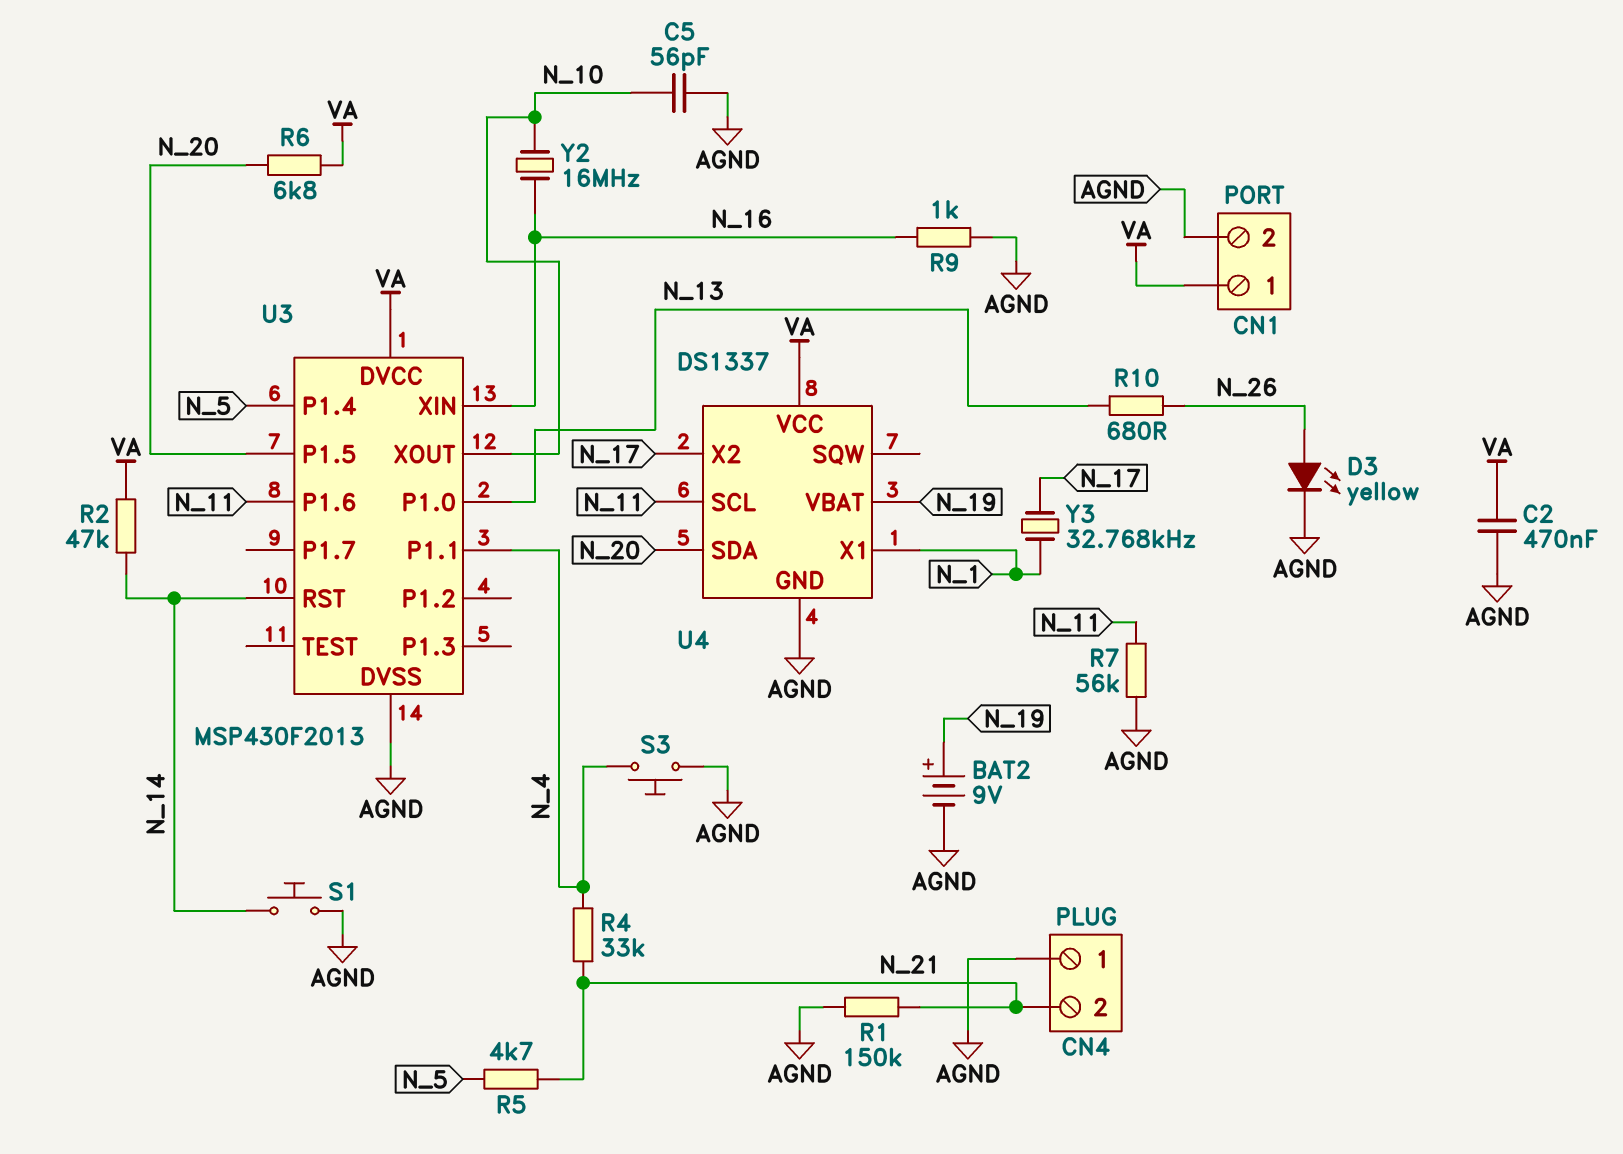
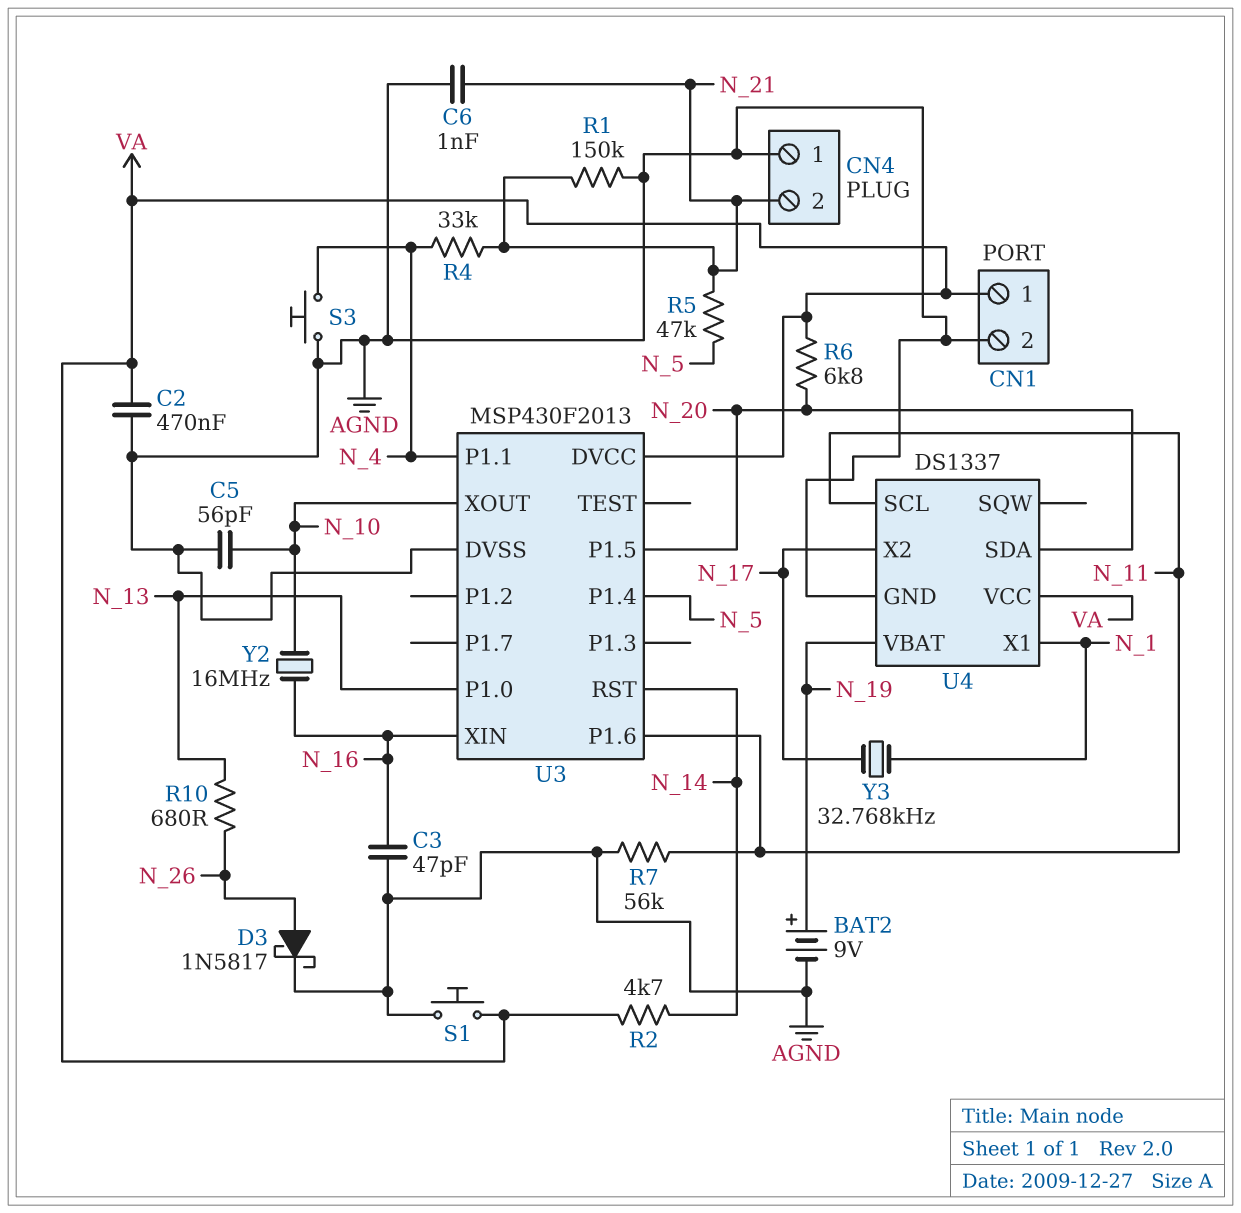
C3: none -> 47pF (AGND, N_16)
C6: none -> 1nF (AGND, N_21)
D3: LED yellow (A N_26, K AGND) -> schottky 1N5817 (A N_26, K AGND)
R2: 47k (N_14, VA) -> 4.7k (N_14, VA)
R5: 4.7k (N_5, N_21) -> 47k (N_5, N_21)
R9: 1k (AGND, N_16) -> none
S1: button (AGND, N_14) -> button (AGND, VA)

